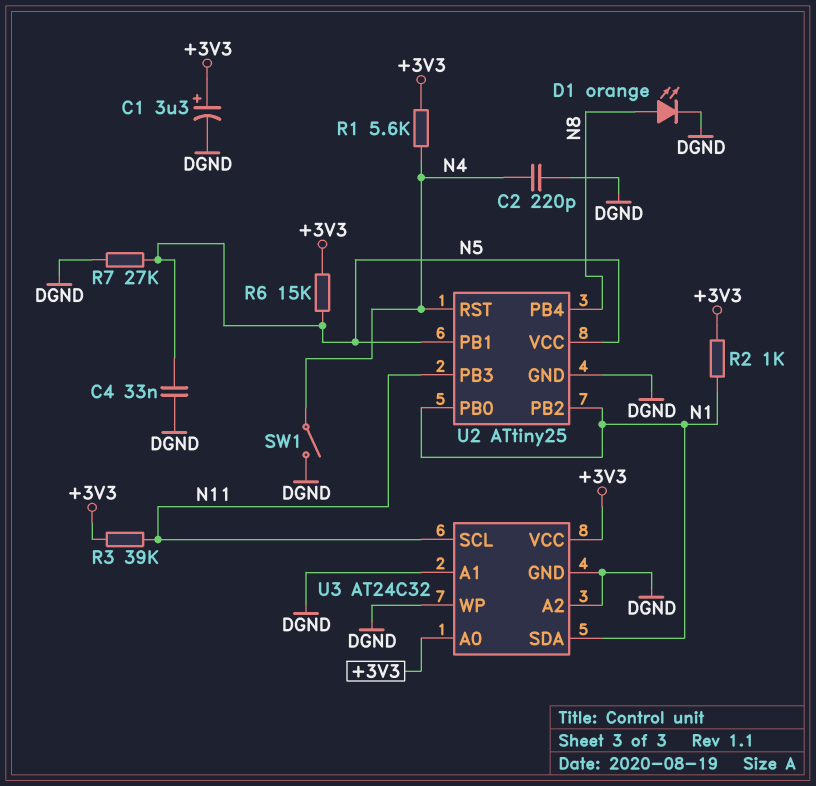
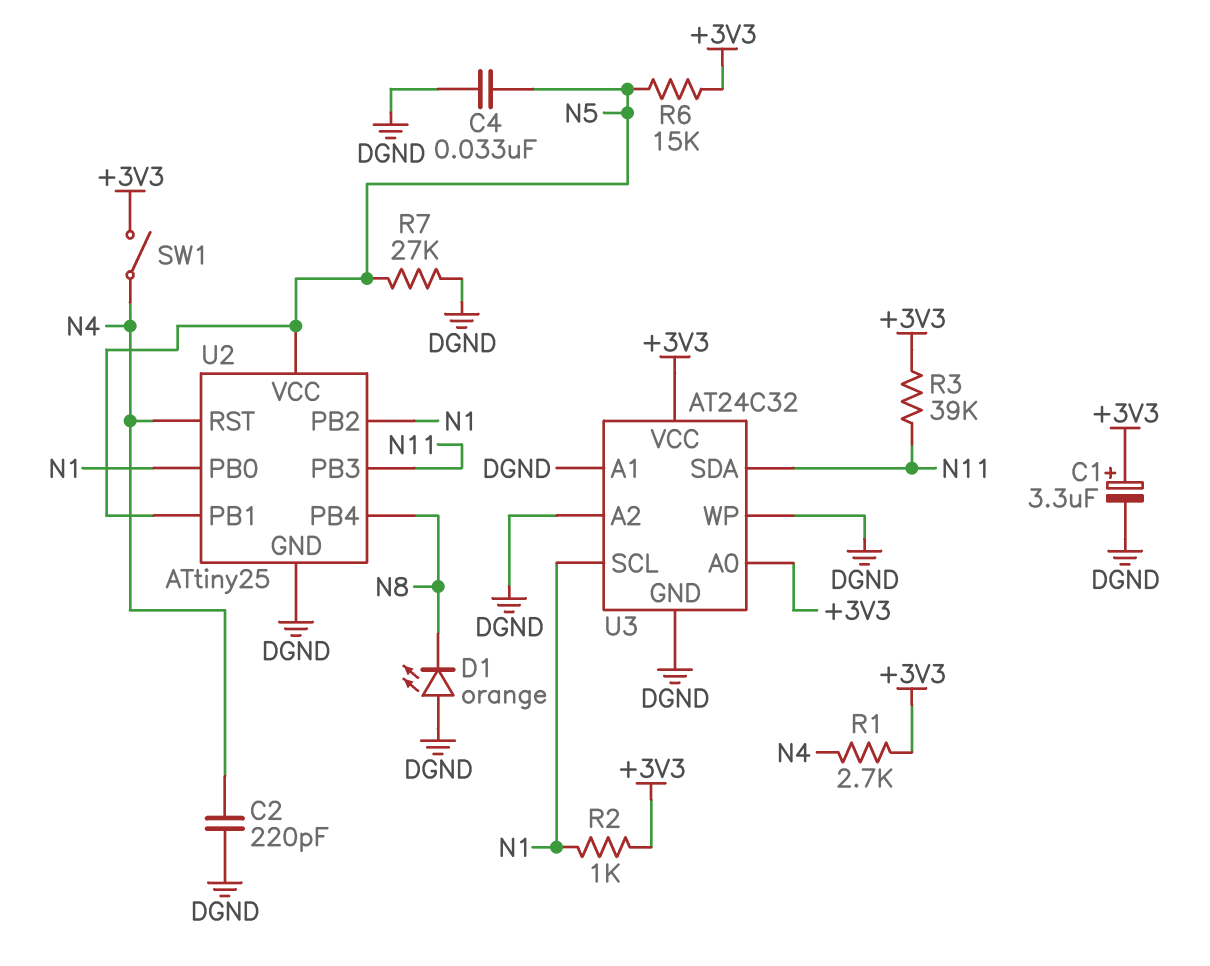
D1: LED orange (A N8, K DGND) -> LED orange (A DGND, K N8)
R1: 5.6k (+3V3, N4) -> 2.7k (+3V3, N4)
SW1: switch (DGND, N4) -> switch (+3V3, N4)
U3 pin SCL: N11 -> N1
U3 pin SDA: N1 -> N11

